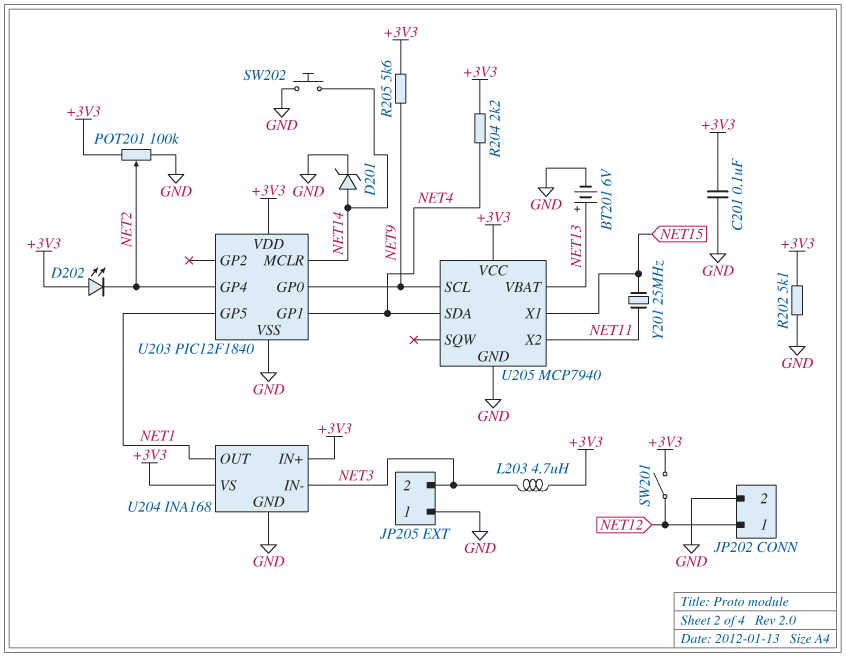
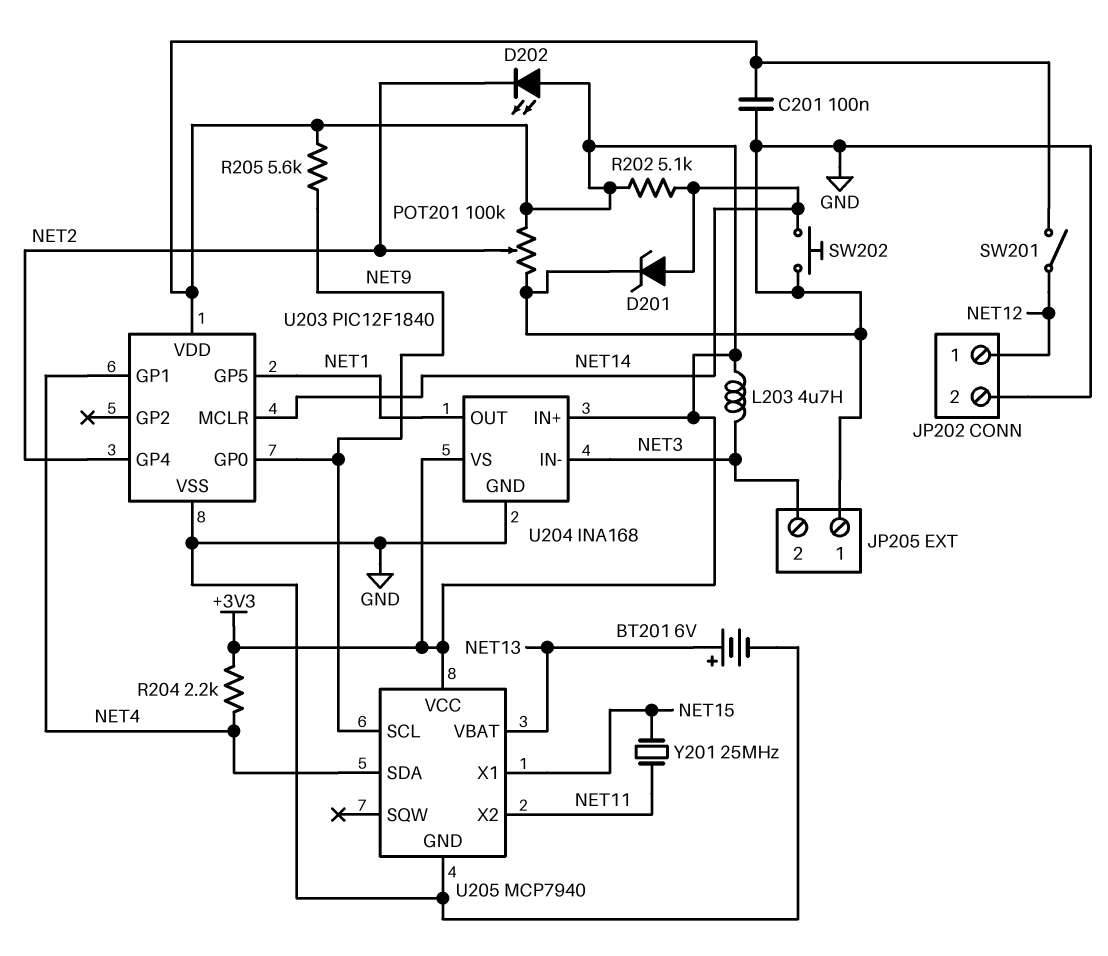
R202: 5.1k (+3V3, GND) -> 5.1k (+3V3, NET14)

